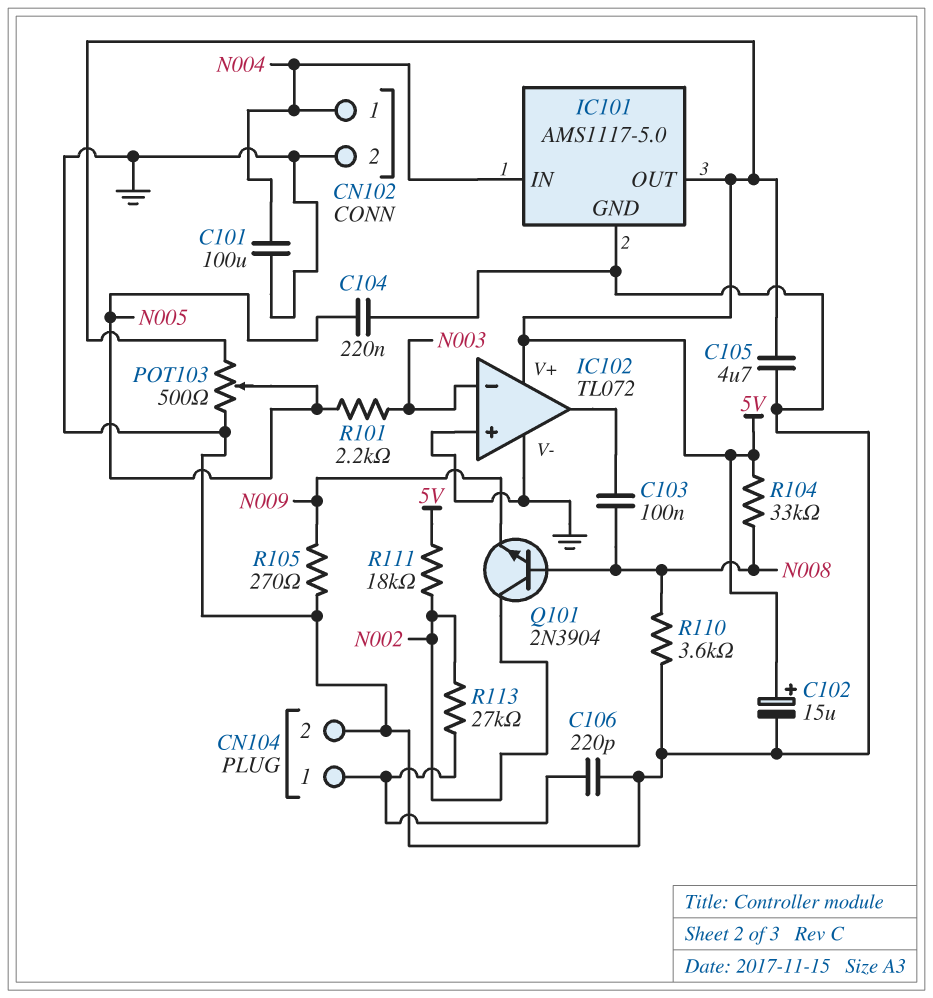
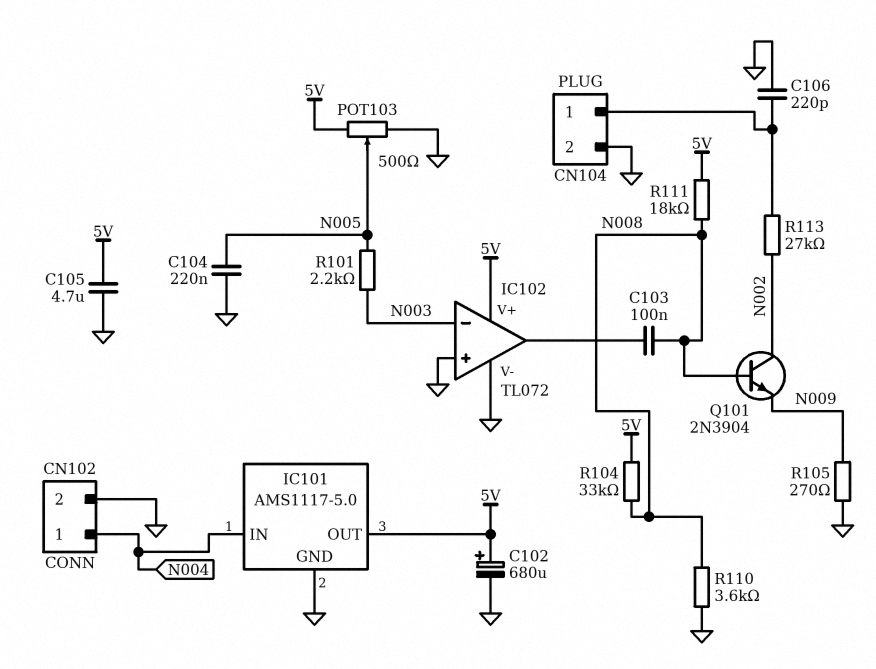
C101: 100uF (GND, N004) -> none
C102: 15uF (plus 5V, minus GND) -> 680uF (plus 5V, minus GND)
R111: 18k (5V, N002) -> 18k (5V, N008)

